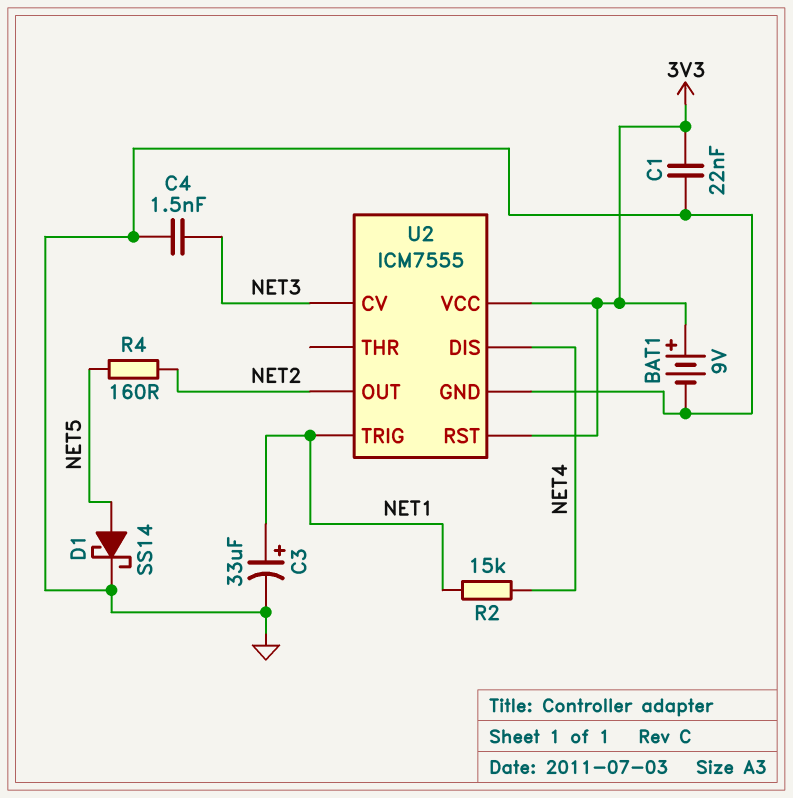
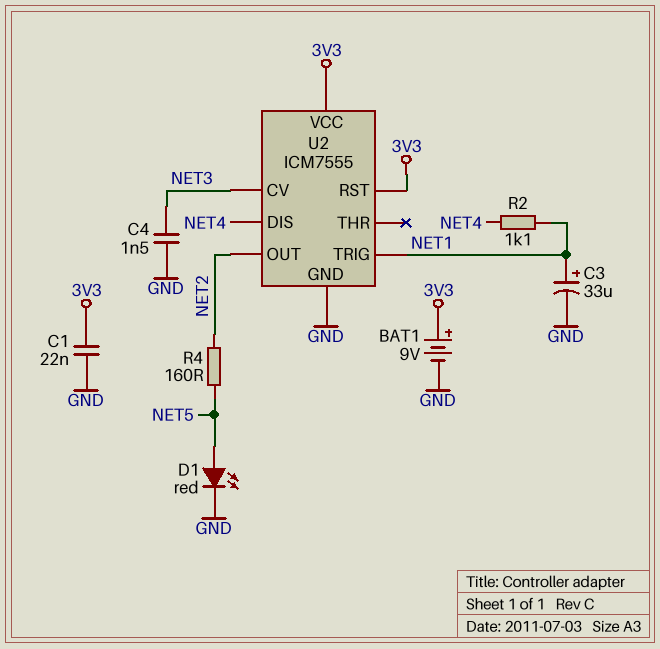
D1: schottky SS14 (A NET5, K GND) -> LED red (A NET5, K GND)
R2: 15k (NET1, NET4) -> 1.1k (NET1, NET4)

